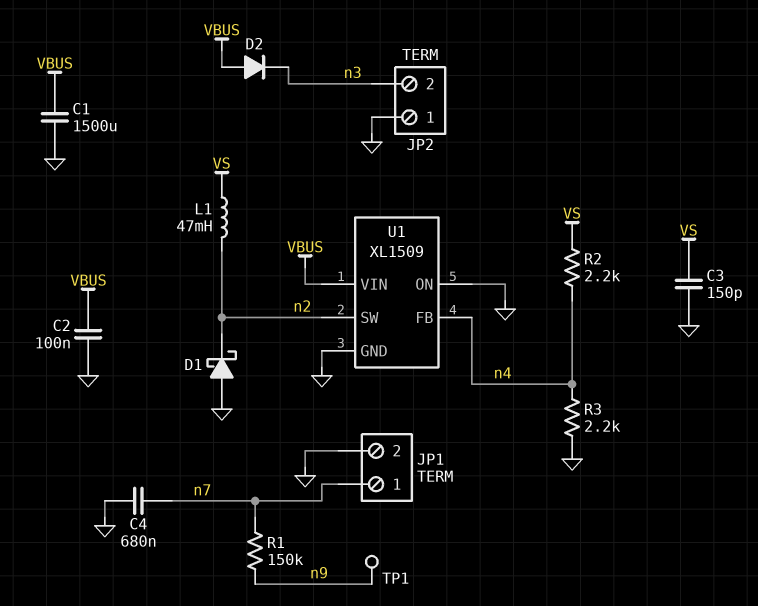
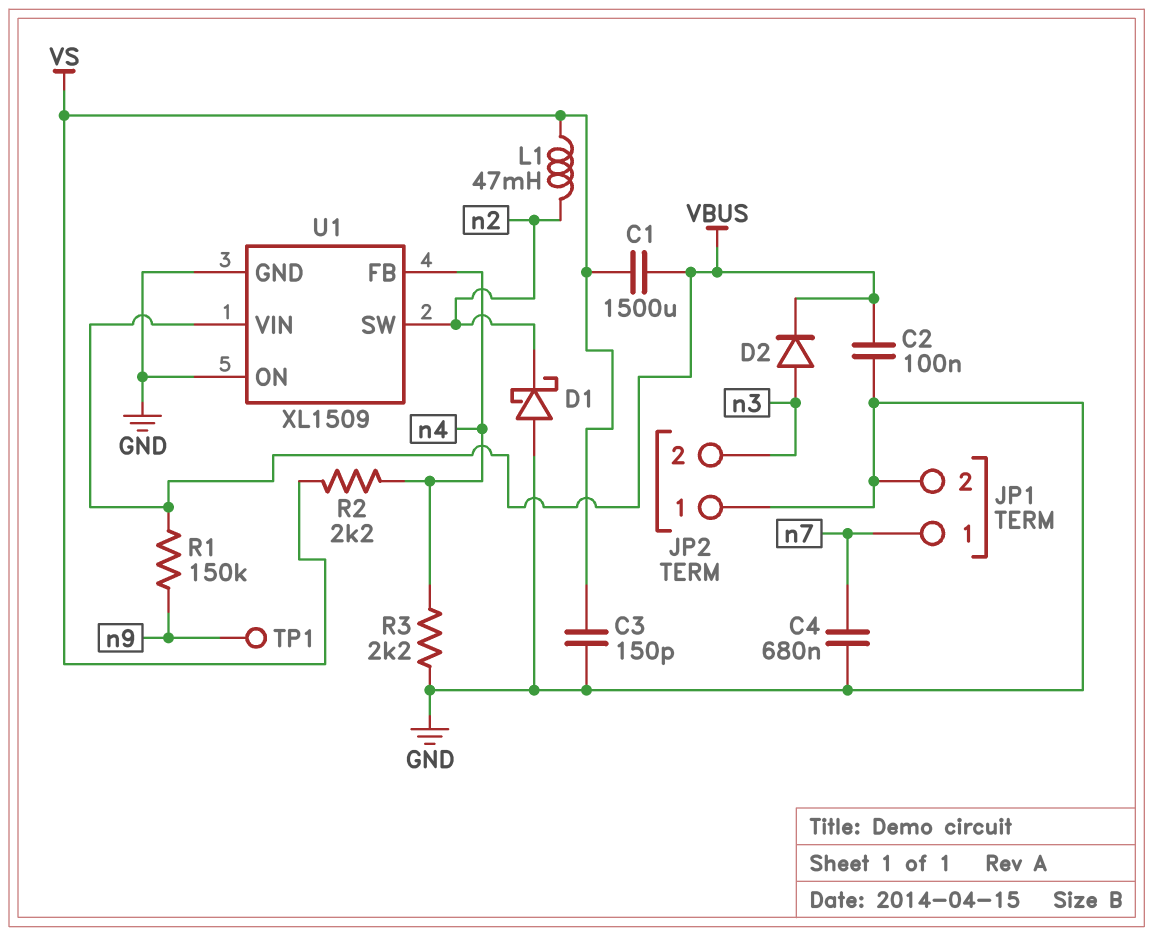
C1: 1500uF (GND, VBUS) -> 1500uF (VBUS, VS)
D2: diode (A VBUS, K n3) -> diode (A n3, K VBUS)
R1: 150k (n7, n9) -> 150k (VBUS, n9)

